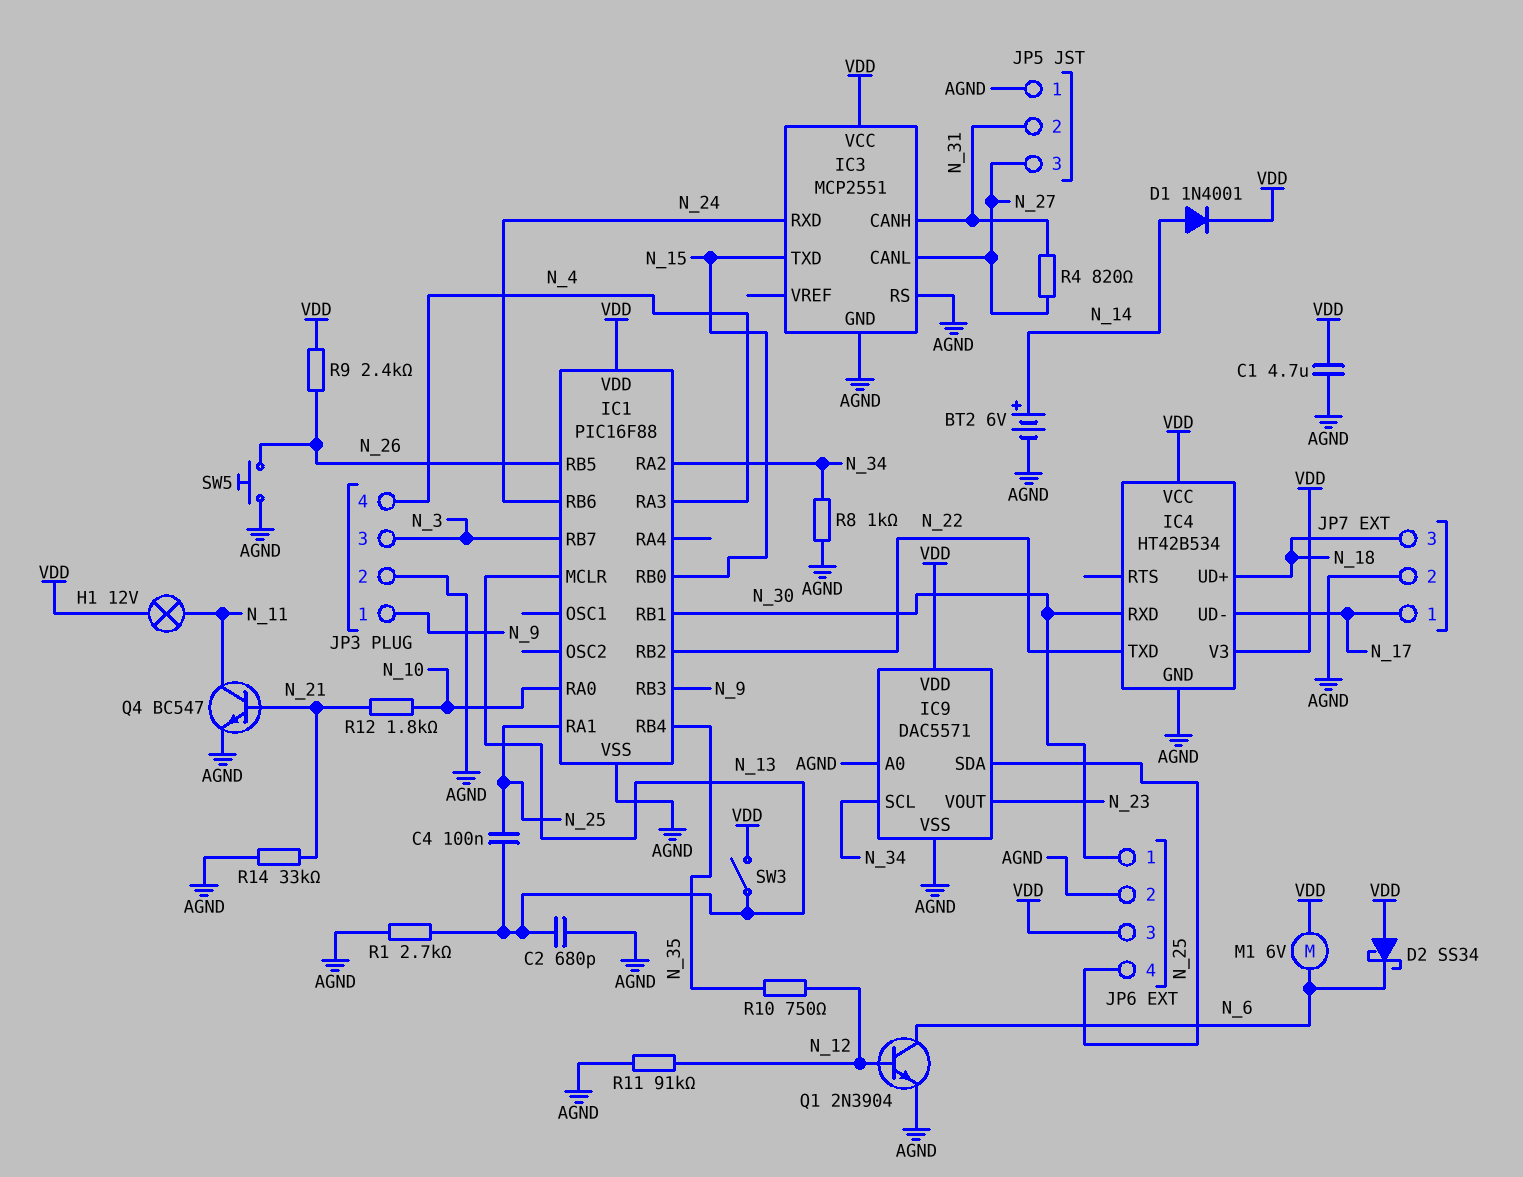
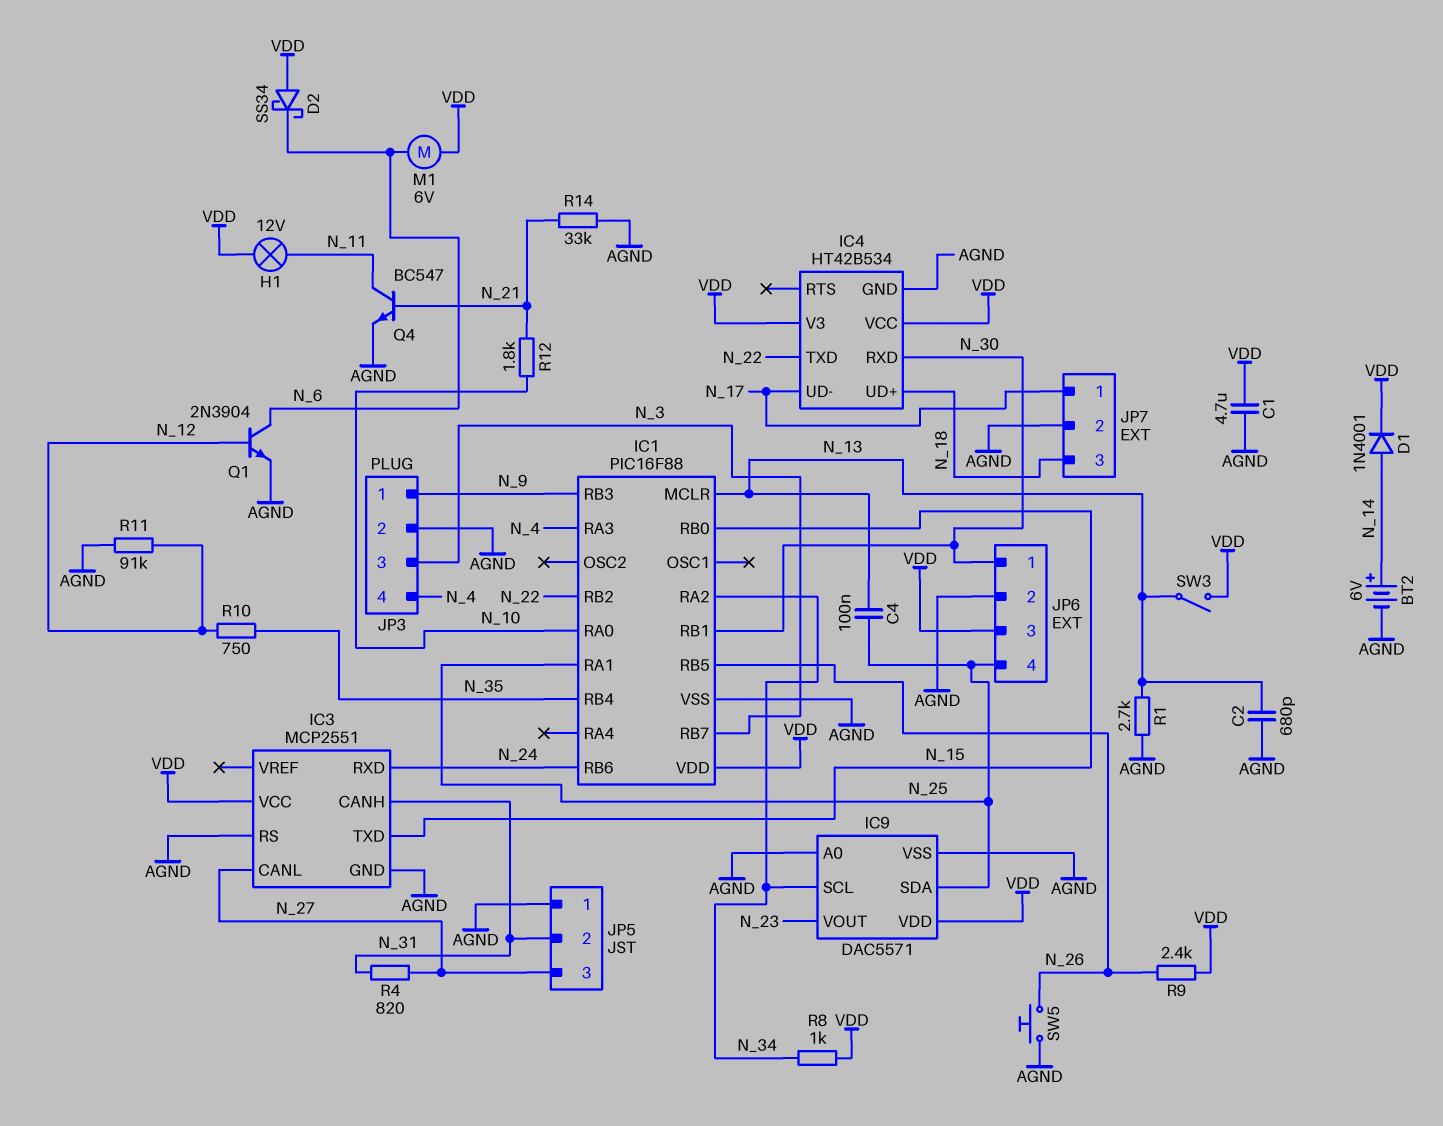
R8: 1k (AGND, N_34) -> 1k (N_34, VDD)

